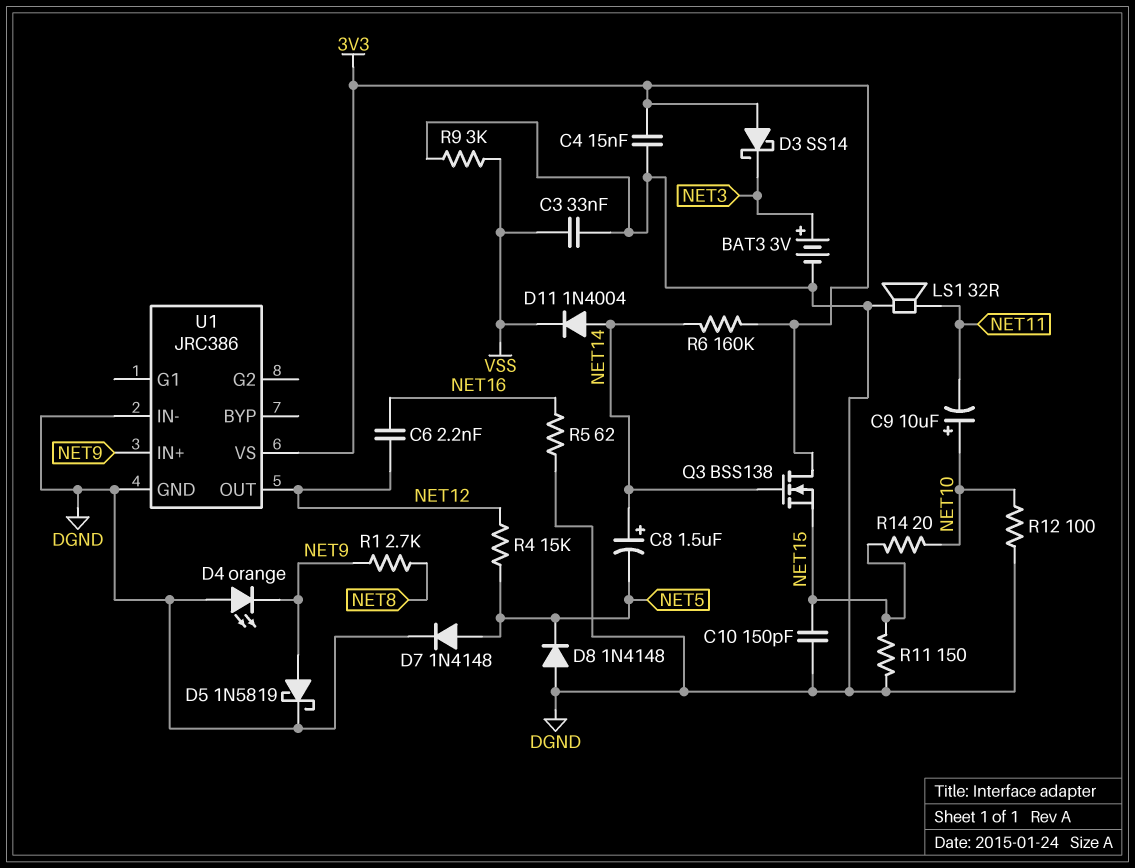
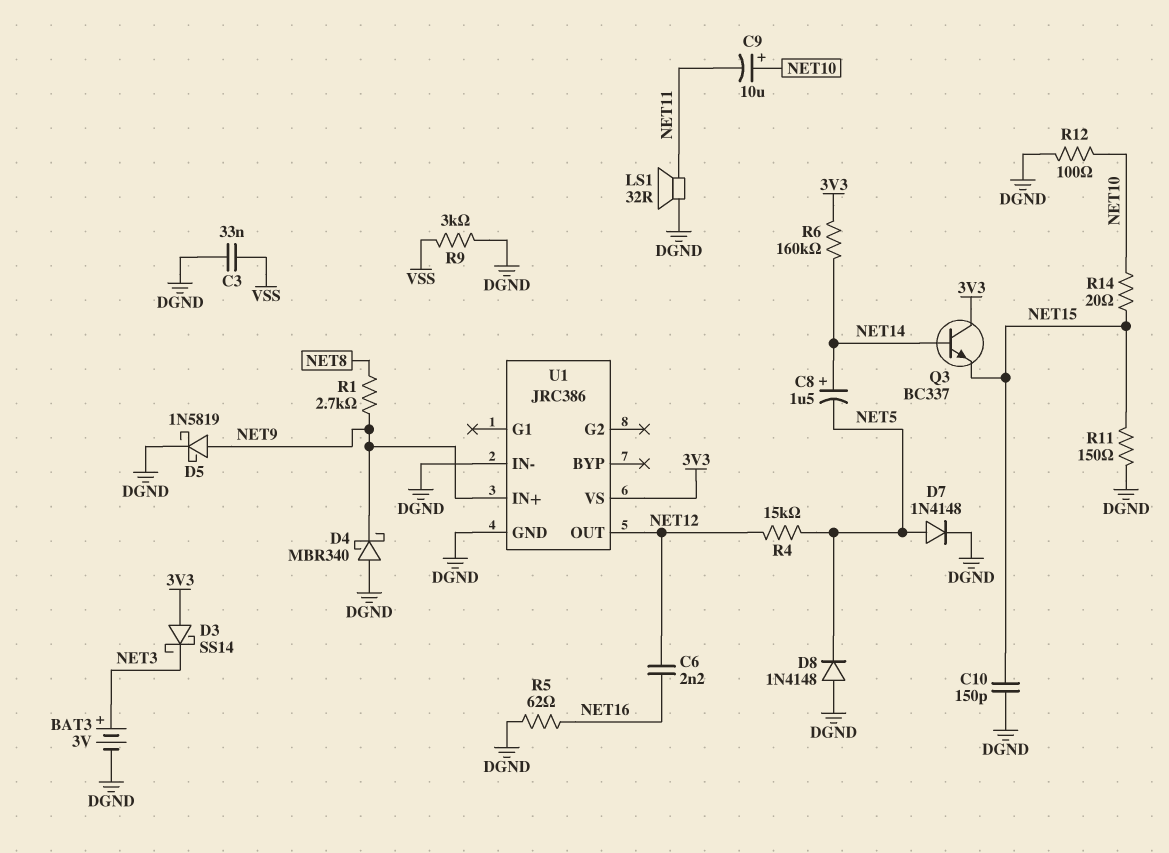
C4: 15nF (3V3, DGND) -> none
D4: LED orange (A DGND, K NET9) -> schottky MBR340 (A DGND, K NET9)
D11: diode 1N4004 (A NET14, K VSS) -> none
Q3: NMOS BSS138 (G NET14, D 3V3, S NET15) -> NPN BC337 (B NET14, C 3V3, E NET15)

